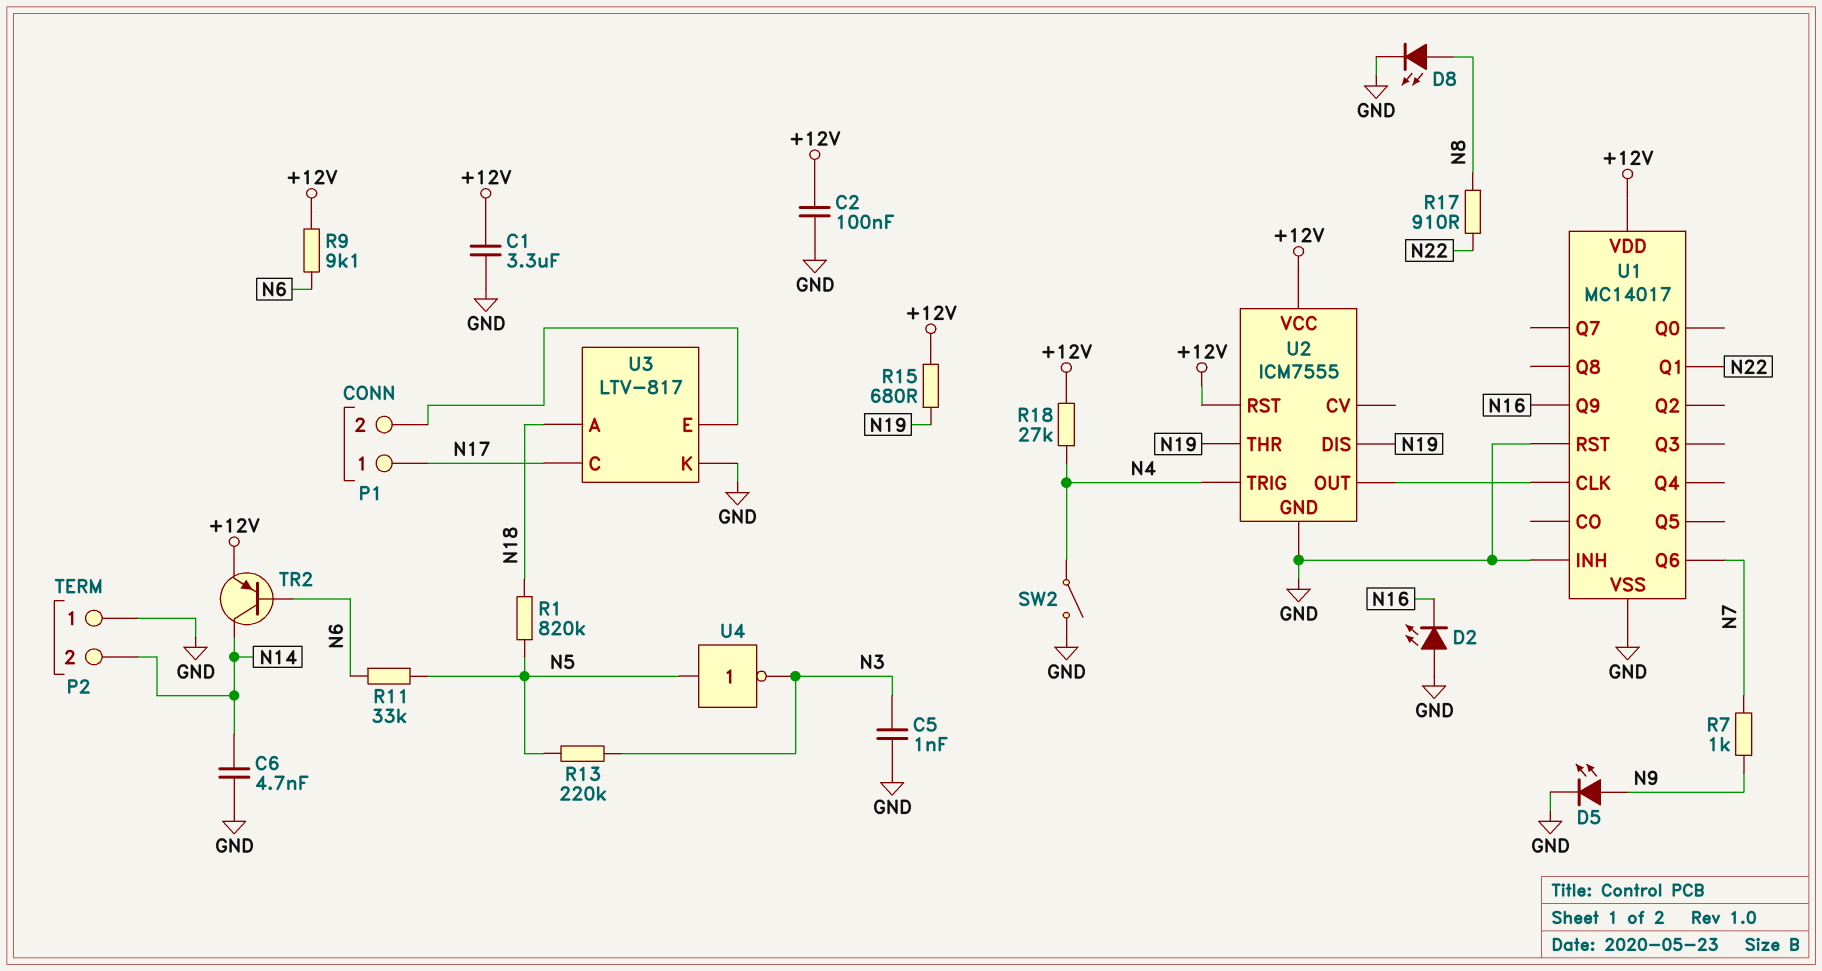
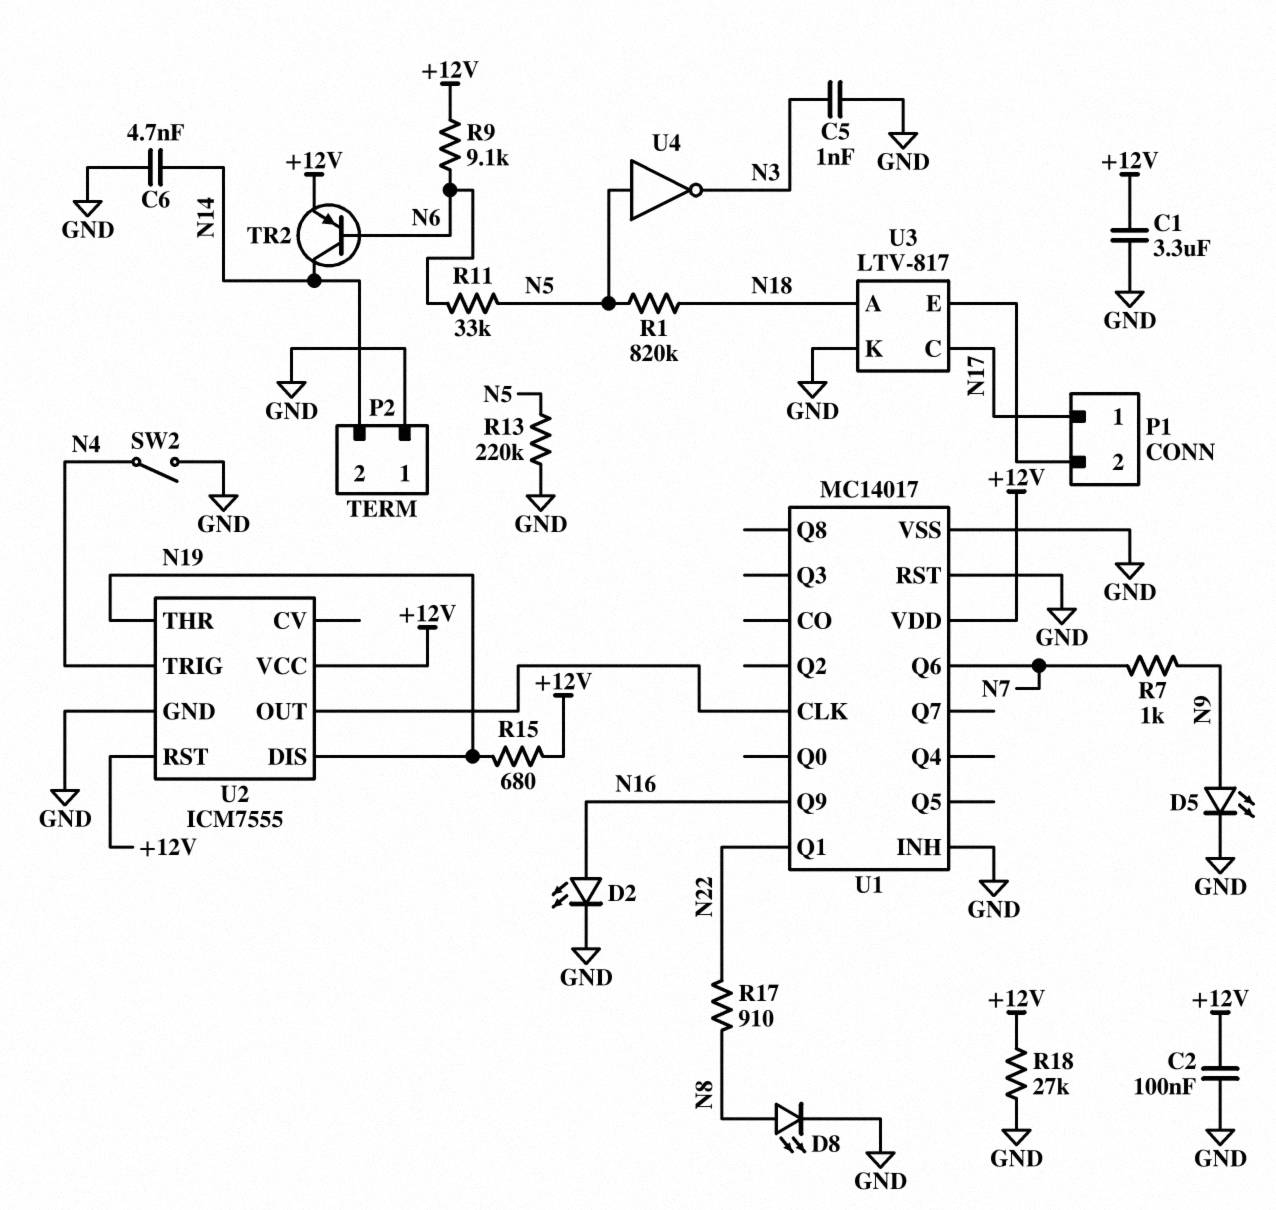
D2: LED (A GND, K N16) -> LED (A N16, K GND)
R13: 220k (N3, N5) -> 220k (GND, N5)
R18: 27k (+12V, N4) -> 27k (+12V, GND)

